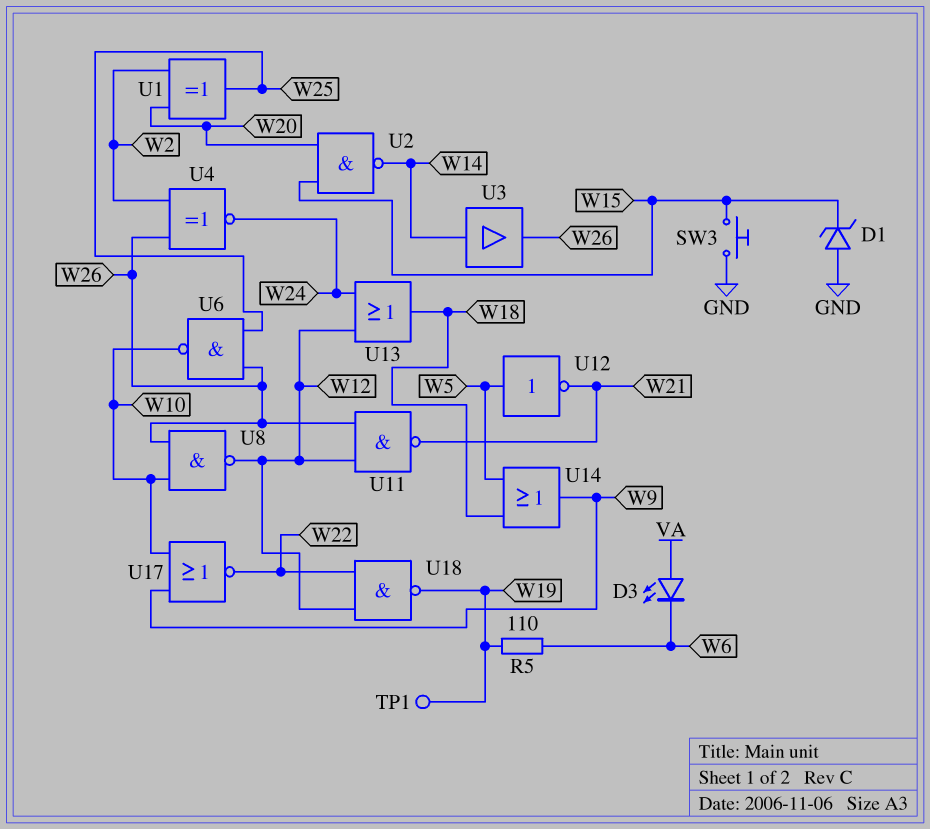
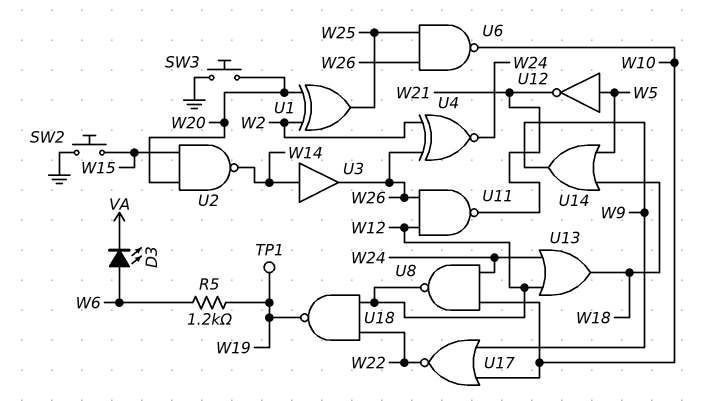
D1: zener (A GND, K W15) -> none
D3: LED (A VA, K W6) -> LED (A W6, K VA)
R5: 110 (W6, W19) -> 1.2k (W6, W19)
SW2: none -> button (GND, W15)
SW3: button (GND, W15) -> button (GND, W20)
U8: NAND (in W10, in W26, out W12) -> NAND (in W10, in W24, out W12)

